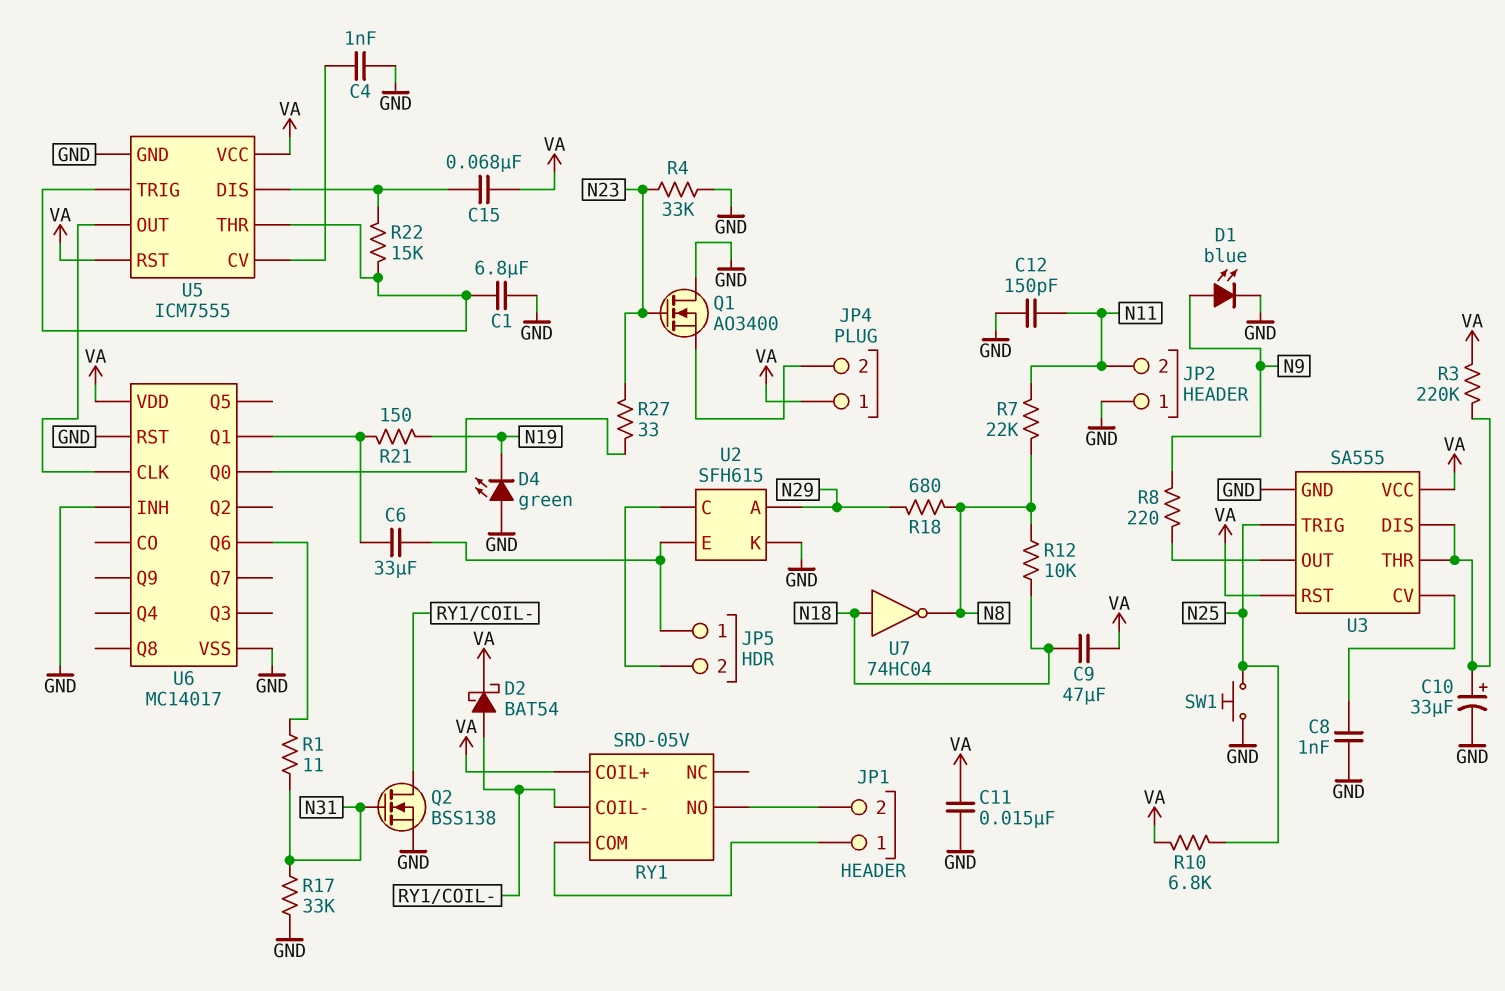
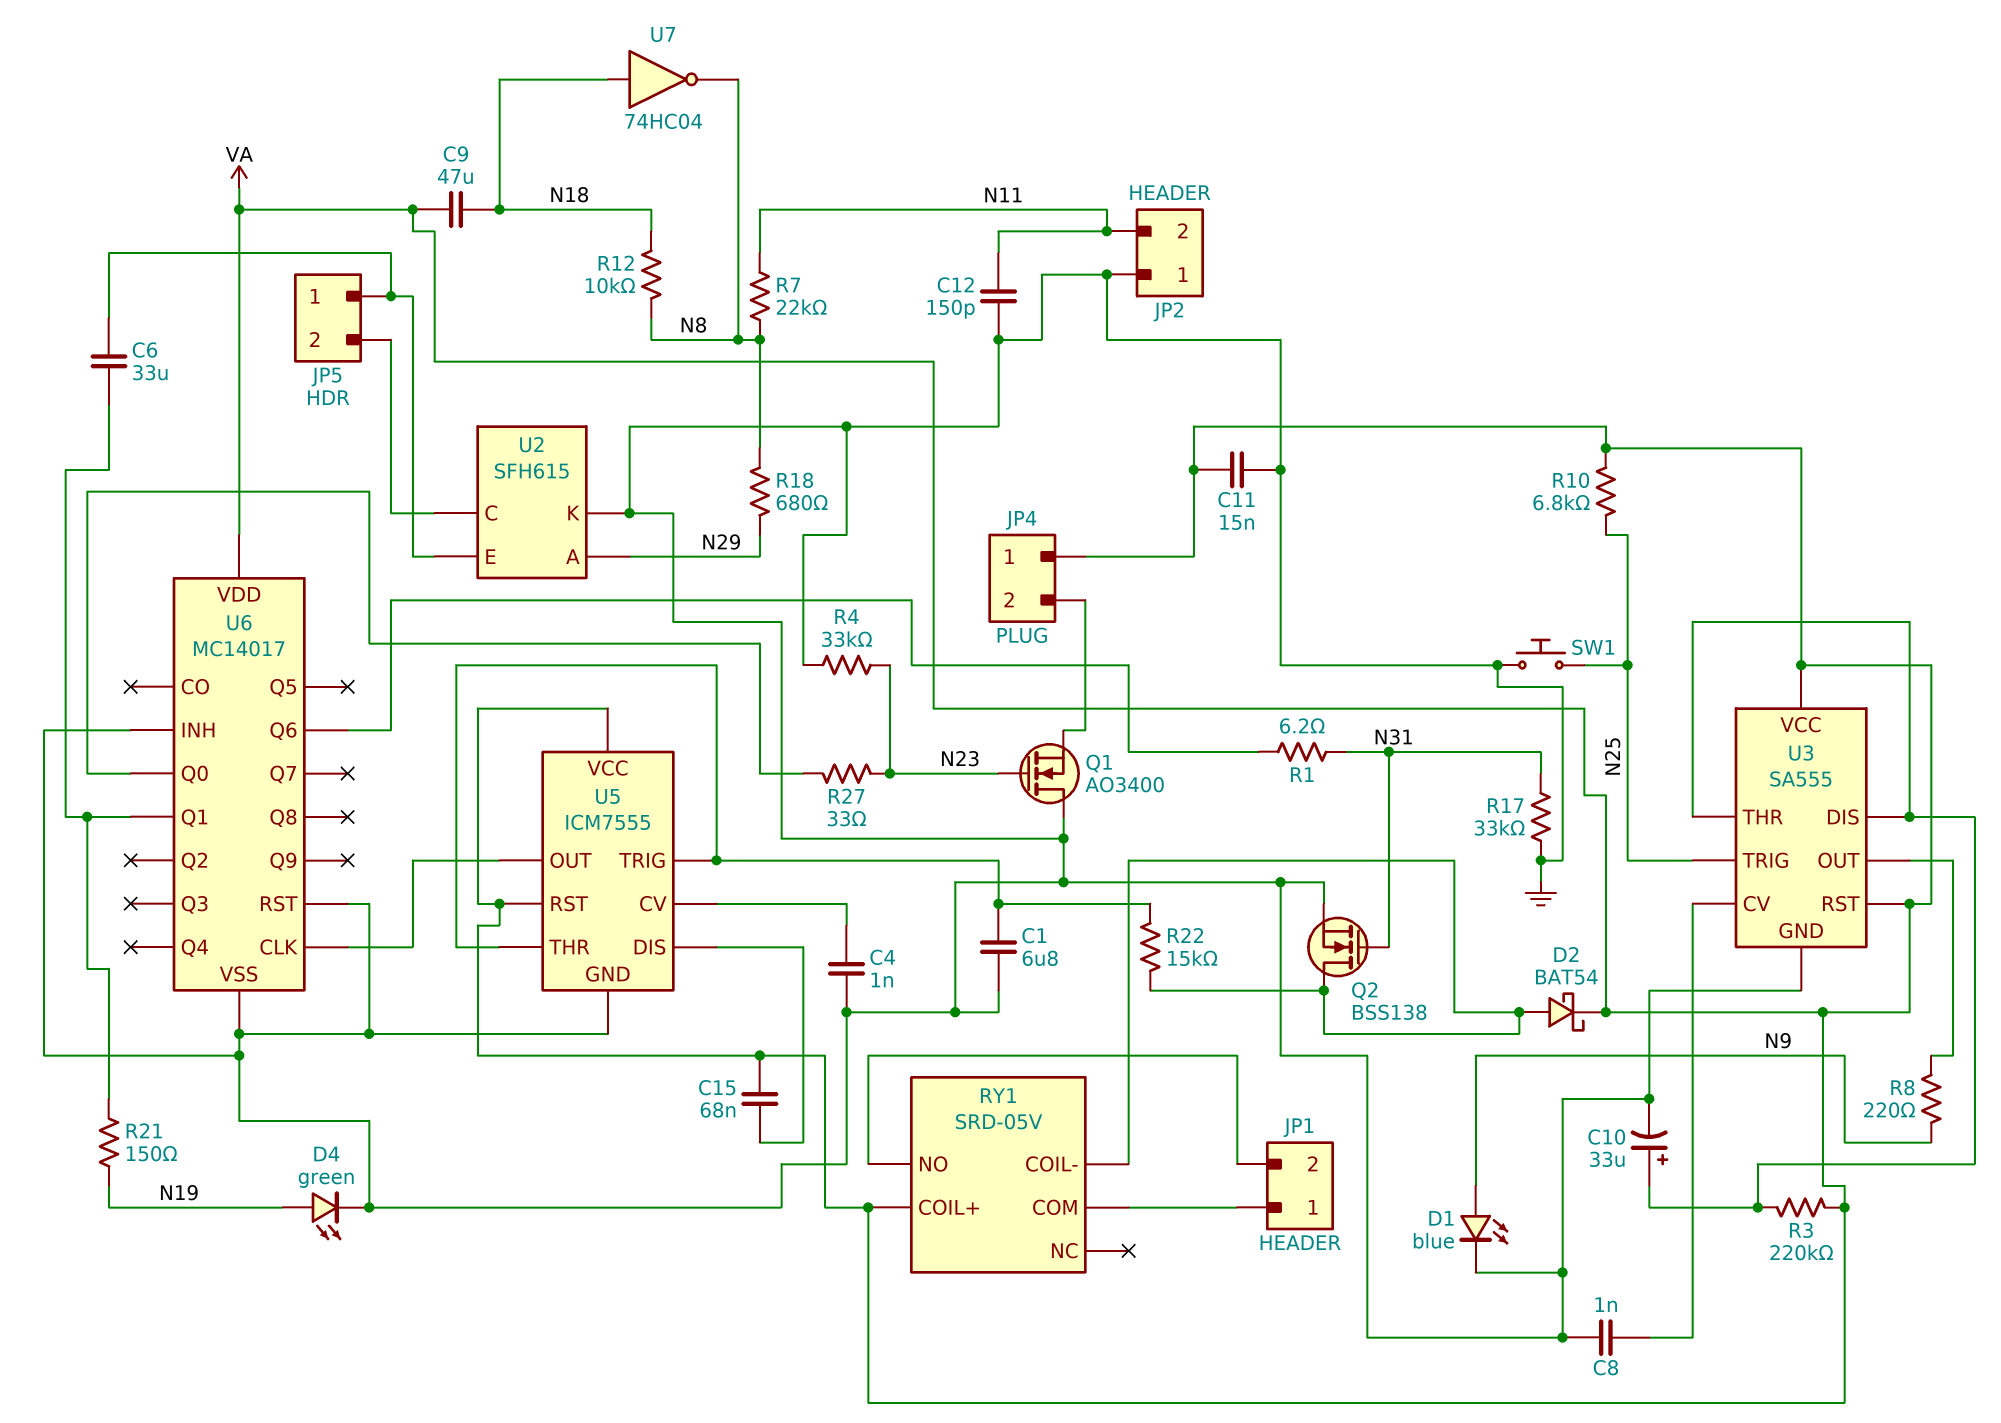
D4: LED green (A GND, K N19) -> LED green (A N19, K GND)
R1: 11 (N31, U6/Q6) -> 6.2 (N31, U6/Q6)
R22: 15k (U5/DIS, U5/THR) -> 15k (RY1/COIL-, U5/THR)

